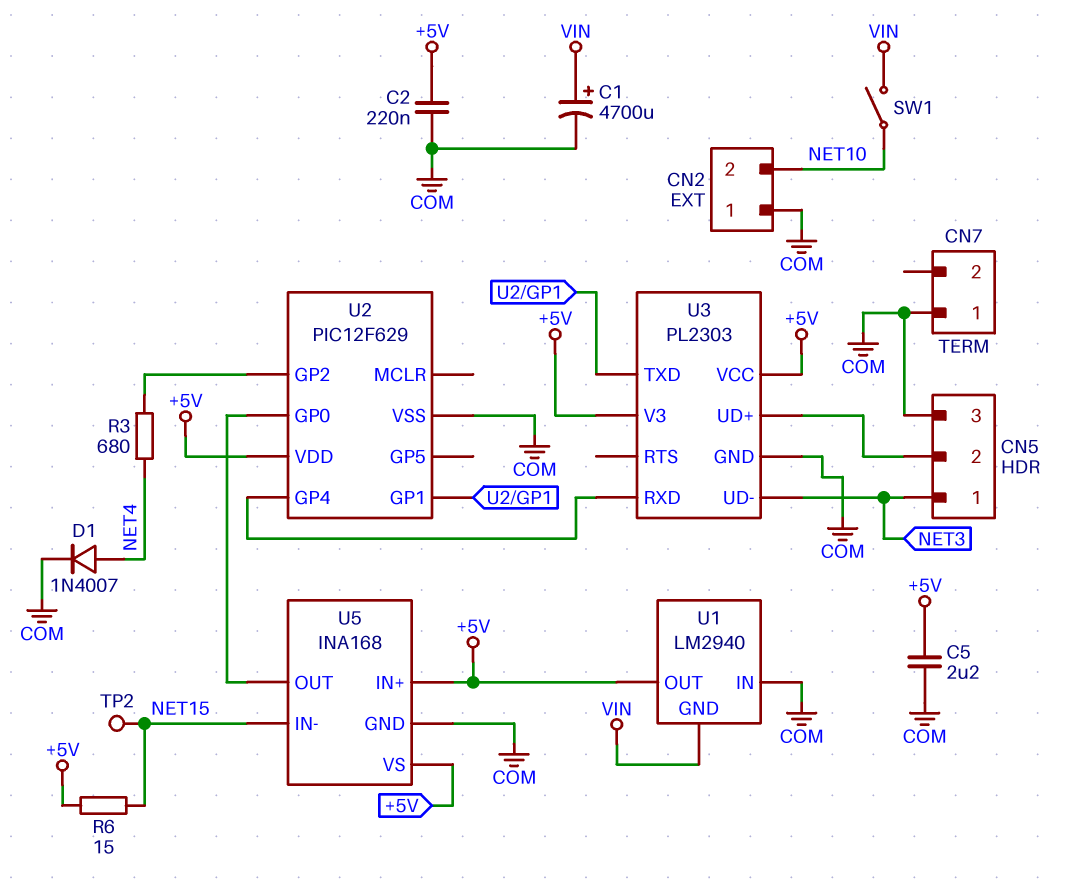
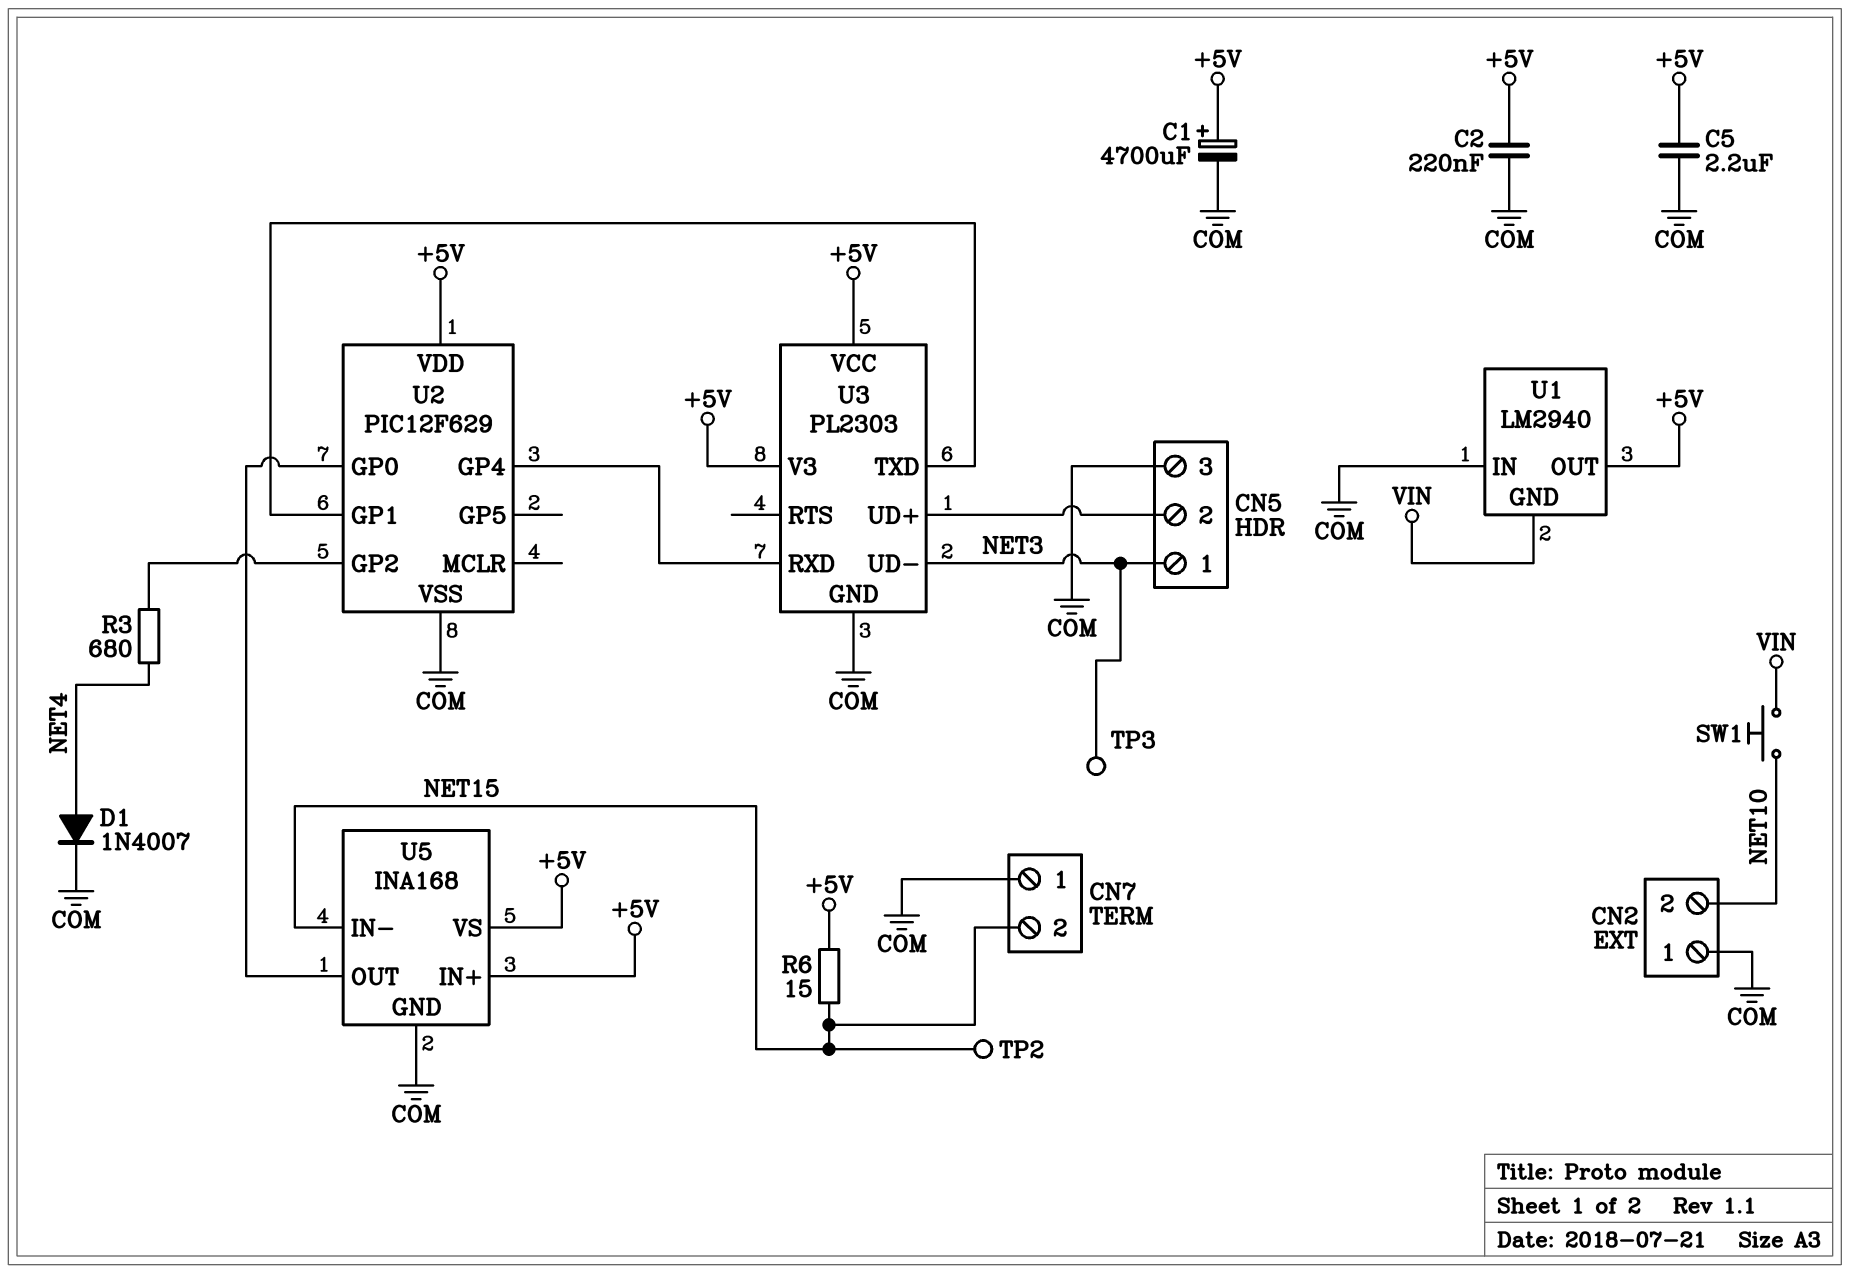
C1: 4700uF (plus VIN, minus COM) -> 4700uF (plus +5V, minus COM)
CN7 pin 2: none -> NET15
SW1: switch (NET10, VIN) -> button (NET10, VIN)
TP3: none -> test point (NET3)

